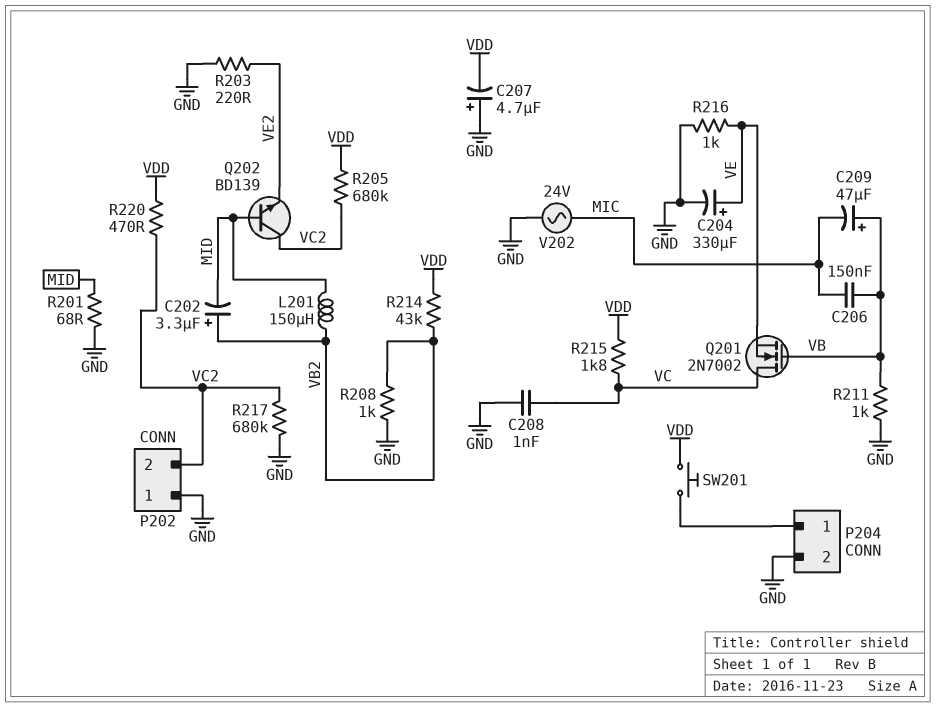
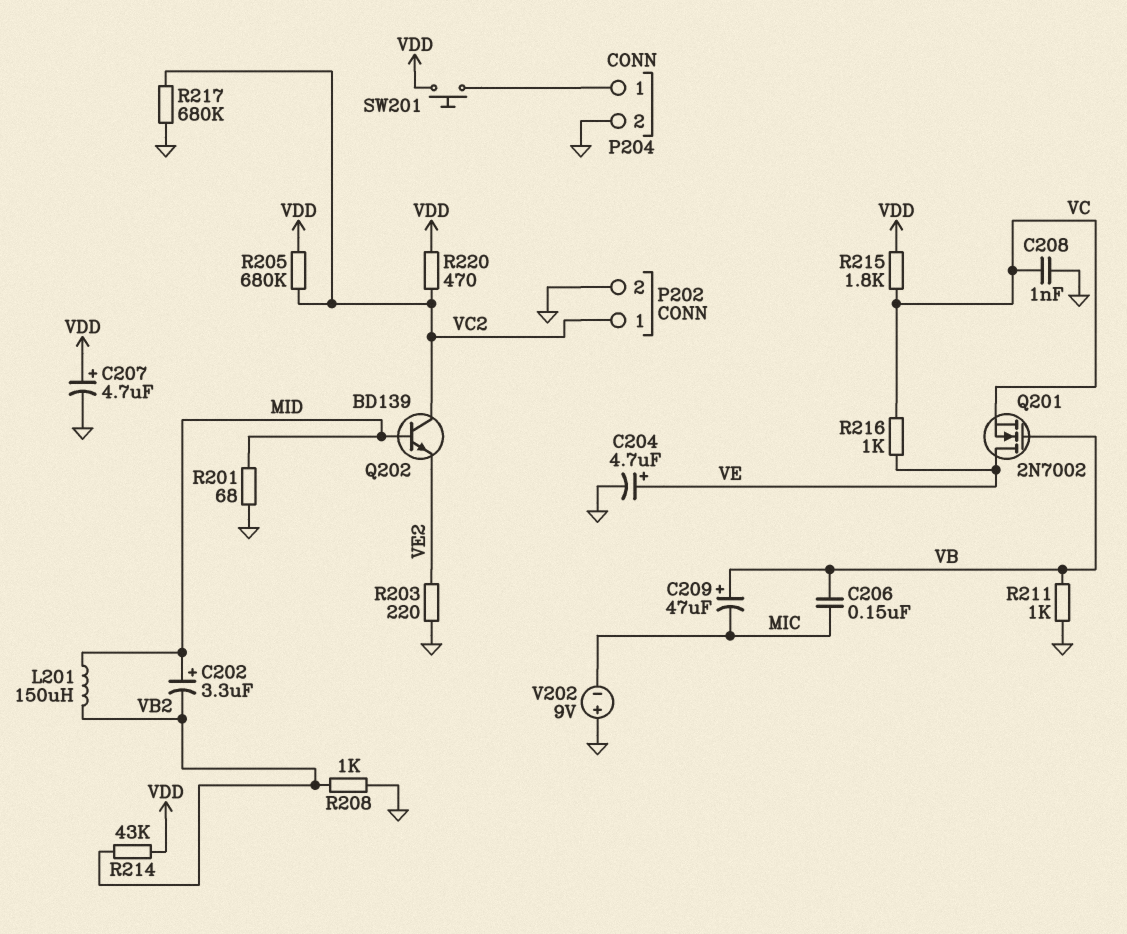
C202: 3.3uF (plus VB2, minus MID) -> 3.3uF (plus MID, minus VB2)
C204: 330uF (plus VE, minus GND) -> 4.7uF (plus VE, minus GND)
C207: 4.7uF (plus GND, minus VDD) -> 4.7uF (plus VDD, minus GND)
P202 pin 1: GND -> VC2
P202 pin 2: VC2 -> GND
Q201: NMOS 2N7002 (G VB, D VC, S VE) -> NMOS 2N7002 (G VB, D VE, S VC)
R216: 1k (GND, VE) -> 1k (VC, VE)
V202: AC 24V (GND, MIC) -> 9V (plus GND, minus MIC)

